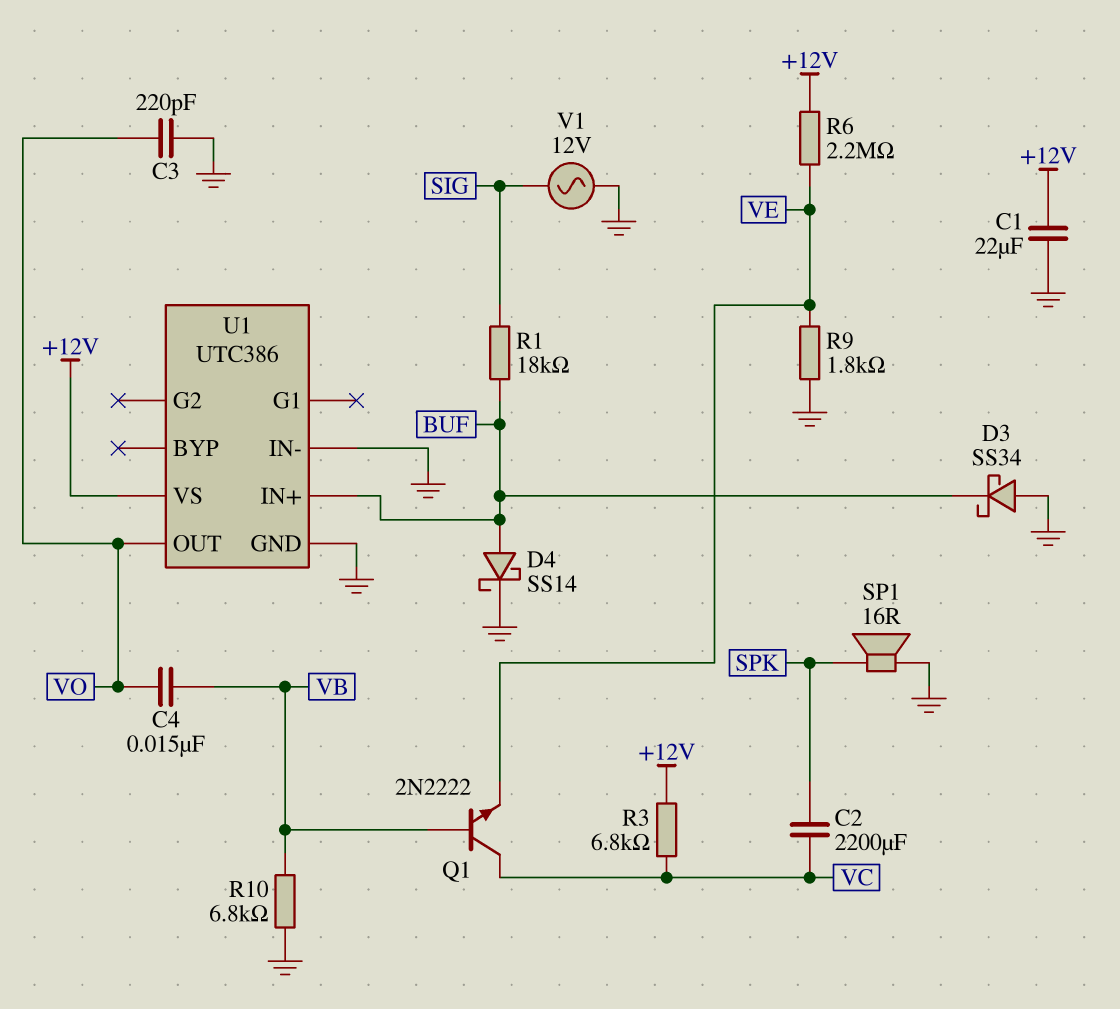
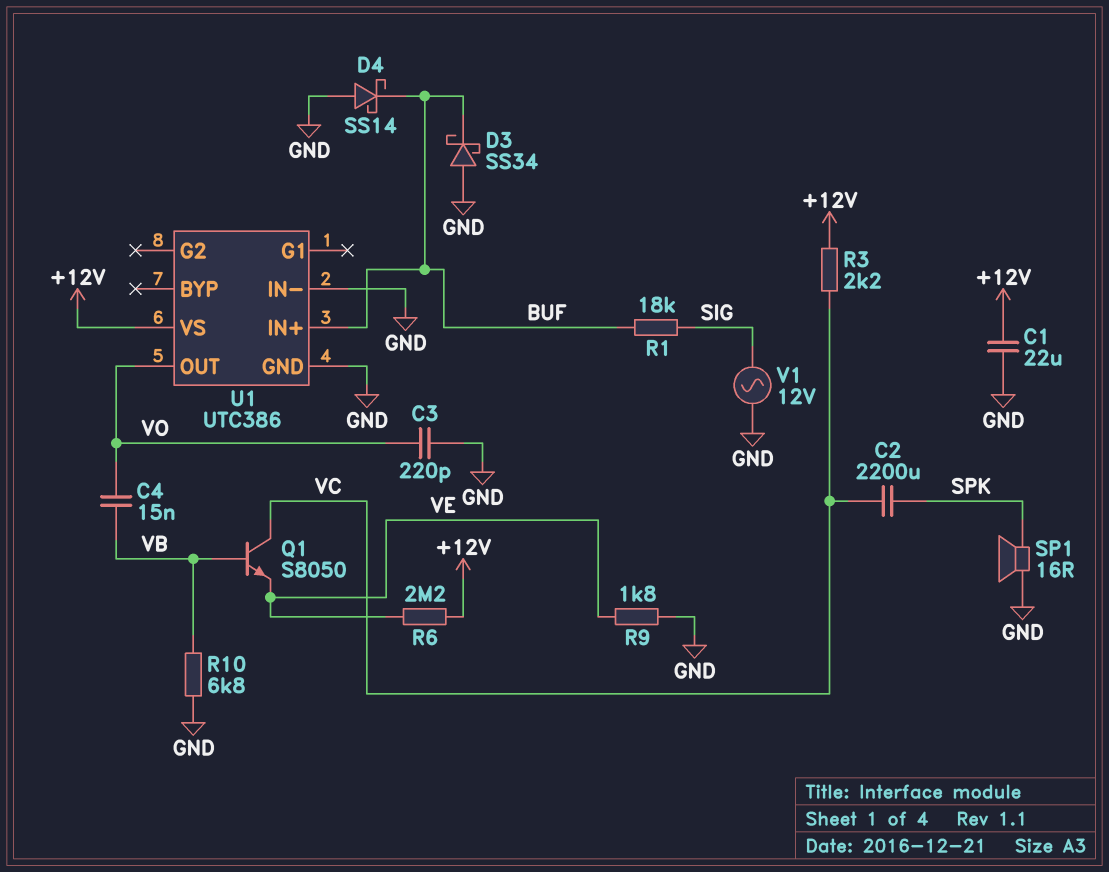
D4: schottky SS14 (A BUF, K GND) -> schottky SS14 (A GND, K BUF)
Q1: NPN 2N2222 (B VB, C VC, E VE) -> NPN S8050 (B VB, C VC, E VE)
R3: 6.8k (+12V, VC) -> 2.2k (+12V, VC)

